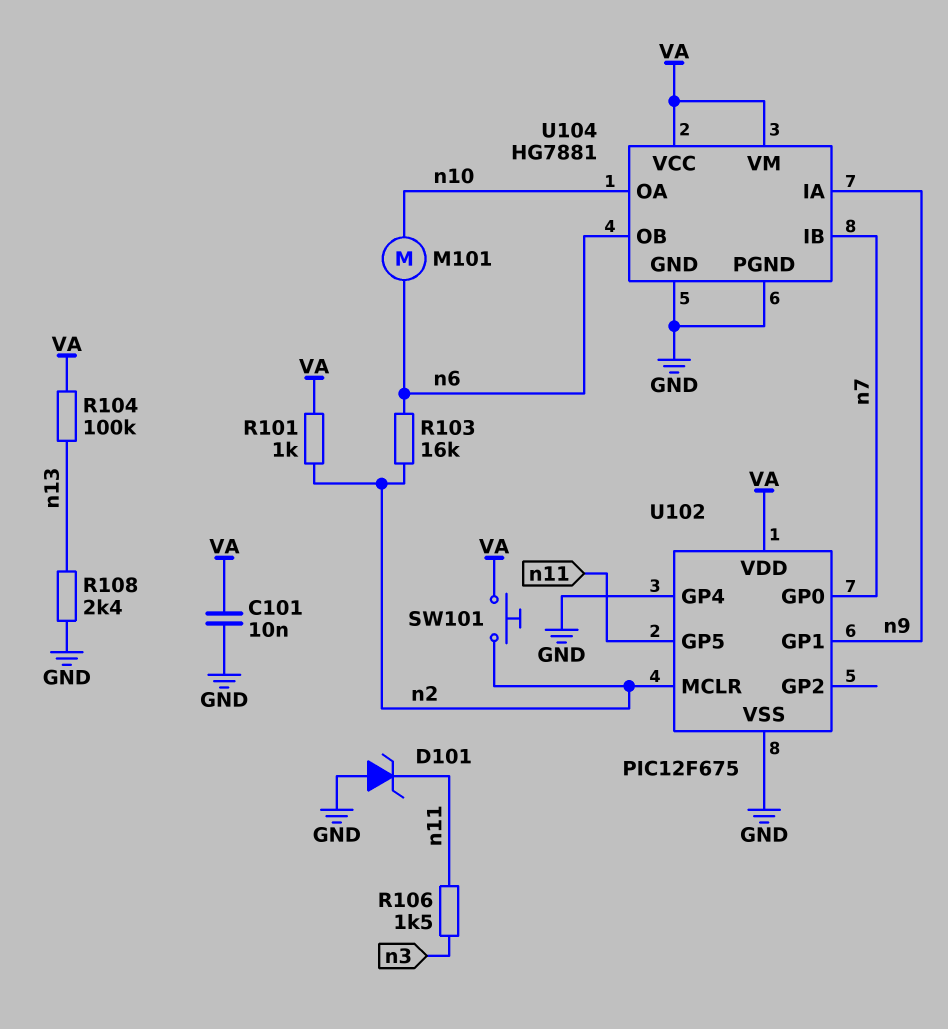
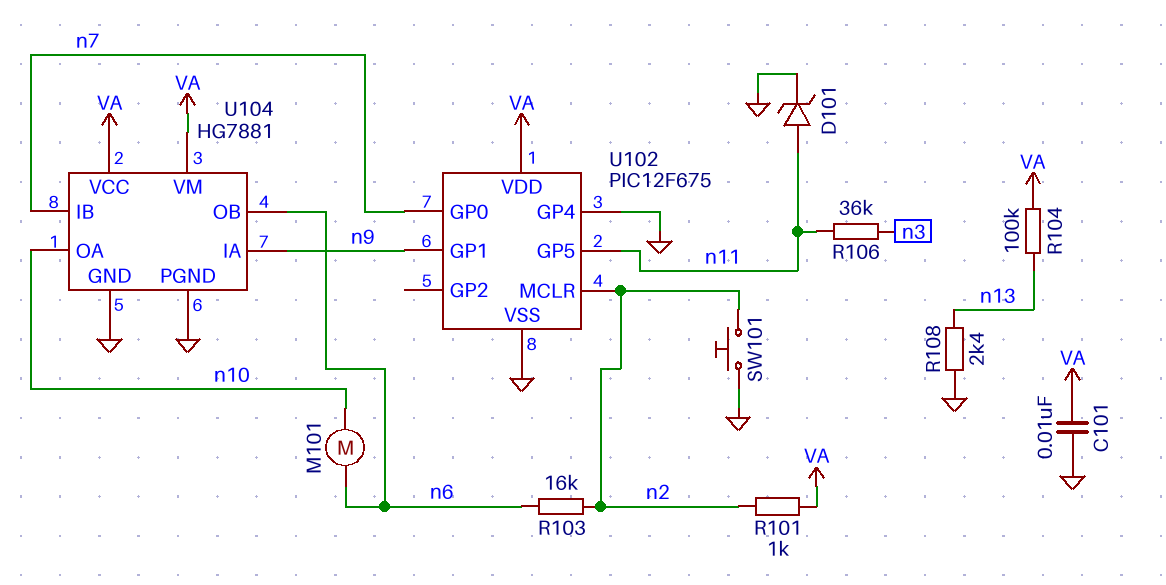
D101: zener (A GND, K n11) -> zener (A n11, K GND)
R106: 1.5k (n3, n11) -> 36k (n3, n11)
SW101: button (VA, n2) -> button (GND, n2)

